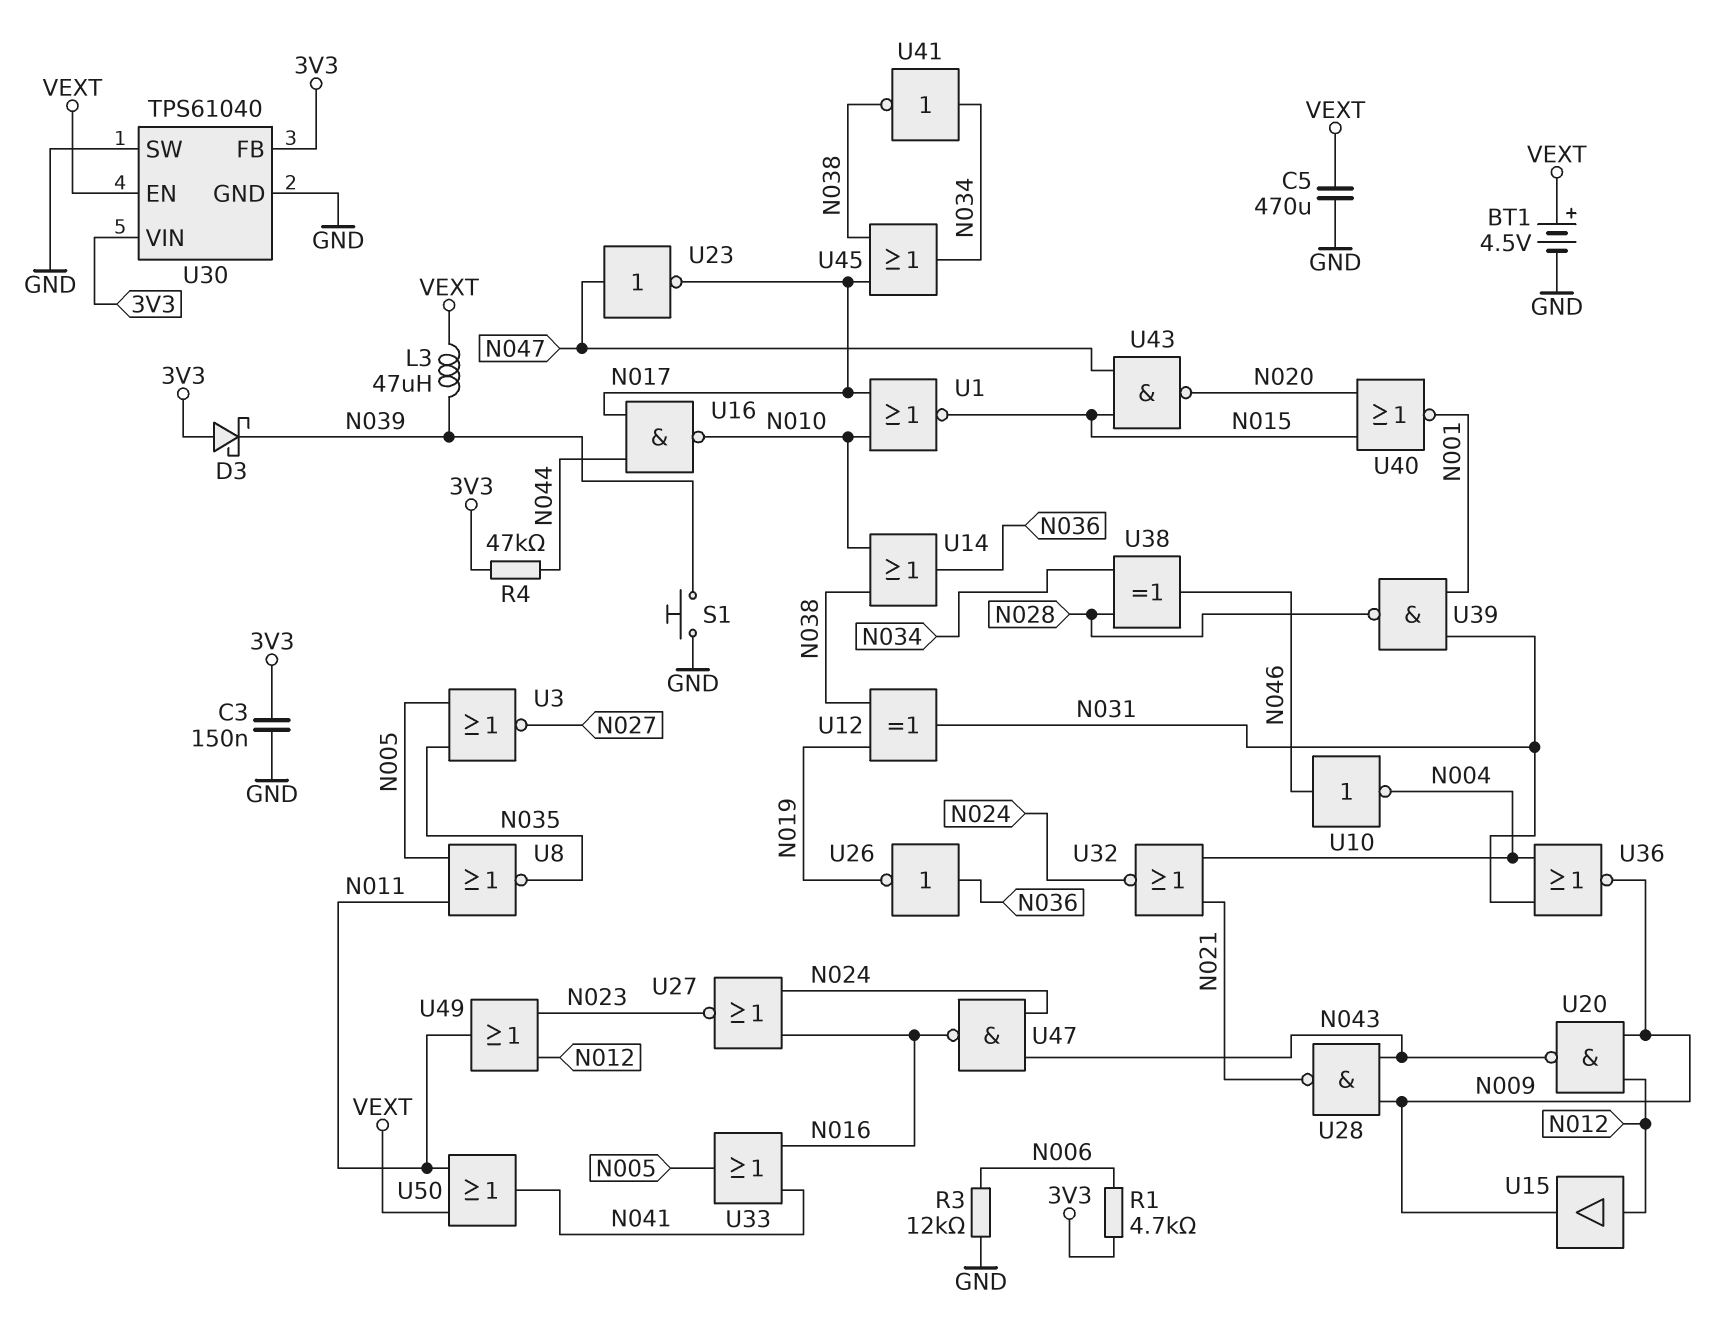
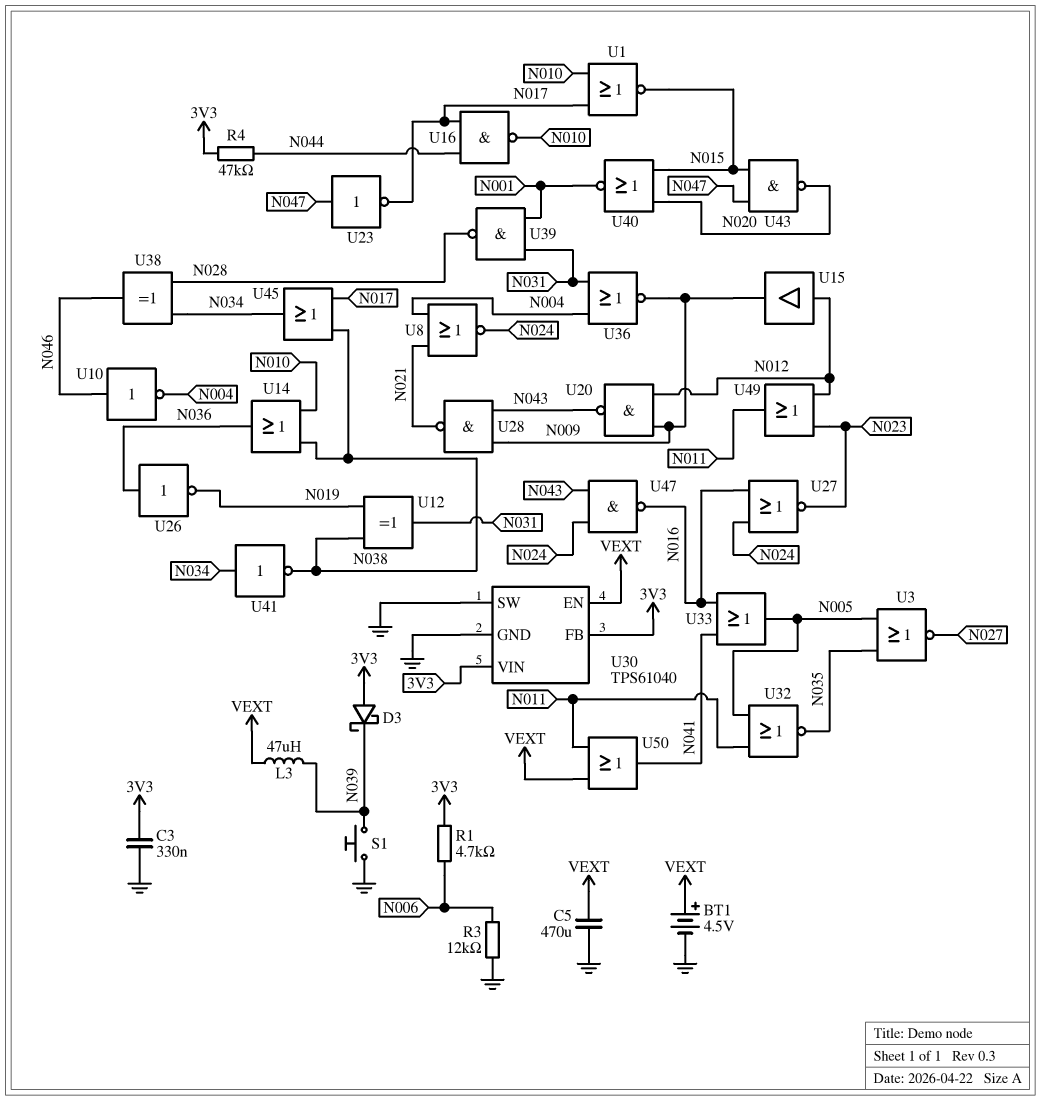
C3: 150nF (3V3, GND) -> 330nF (3V3, GND)
U8: NOR (in N005, in N011, out N035) -> NOR (in N004, in N021, out N024)
U32: NOR (in N004, in N021, out N024) -> NOR (in N005, in N011, out N035)

